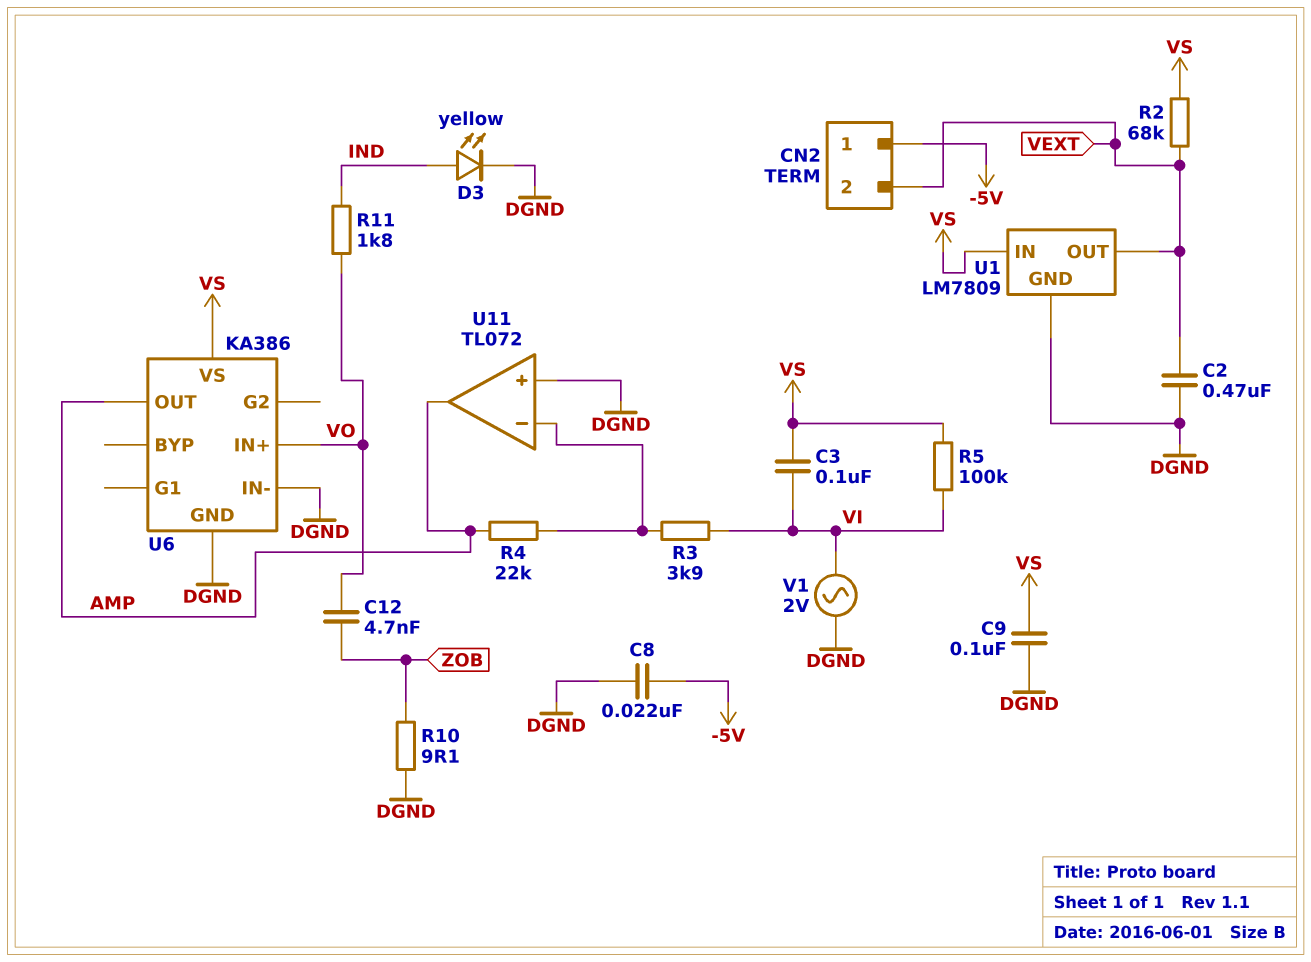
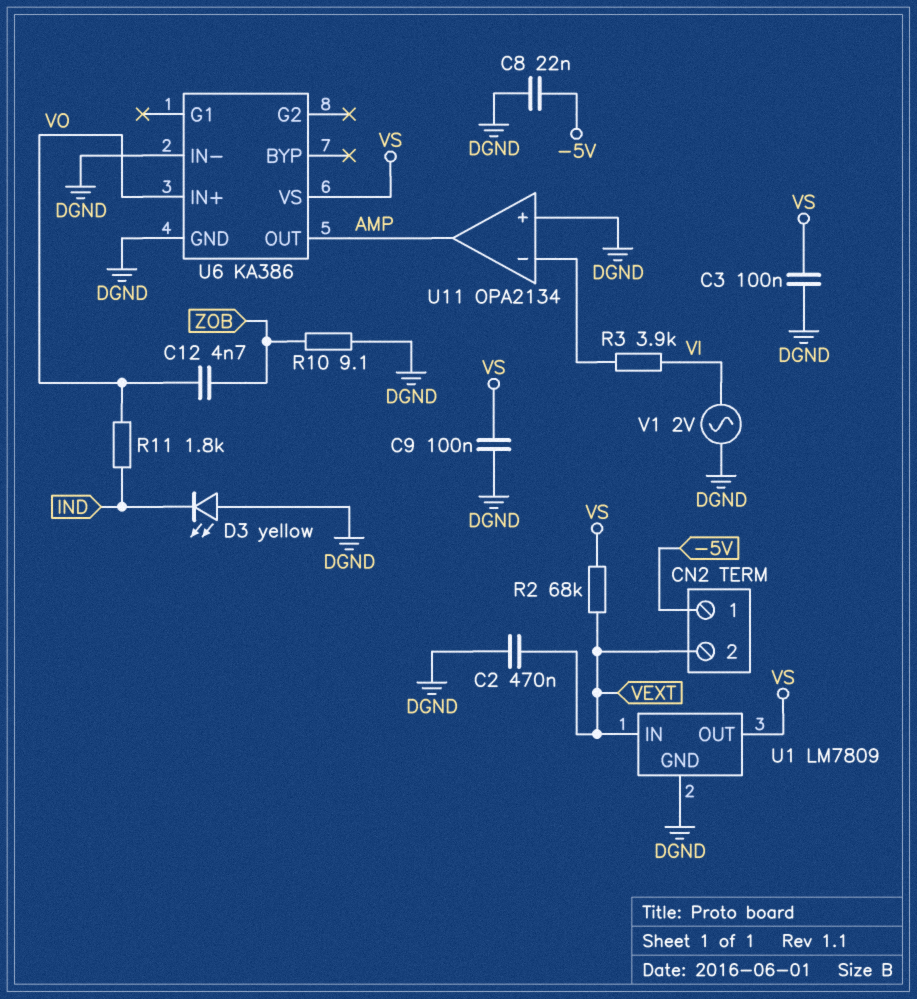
C3: 100nF (VI, VS) -> 100nF (DGND, VS)
D3: LED yellow (A IND, K DGND) -> LED yellow (A DGND, K IND)
R4: 22k (AMP, U11/in-) -> none
R5: 100k (VI, VS) -> none
U1 pin IN: VS -> VEXT
U1 pin OUT: VEXT -> VS
U11: TL072 -> OPA2134

